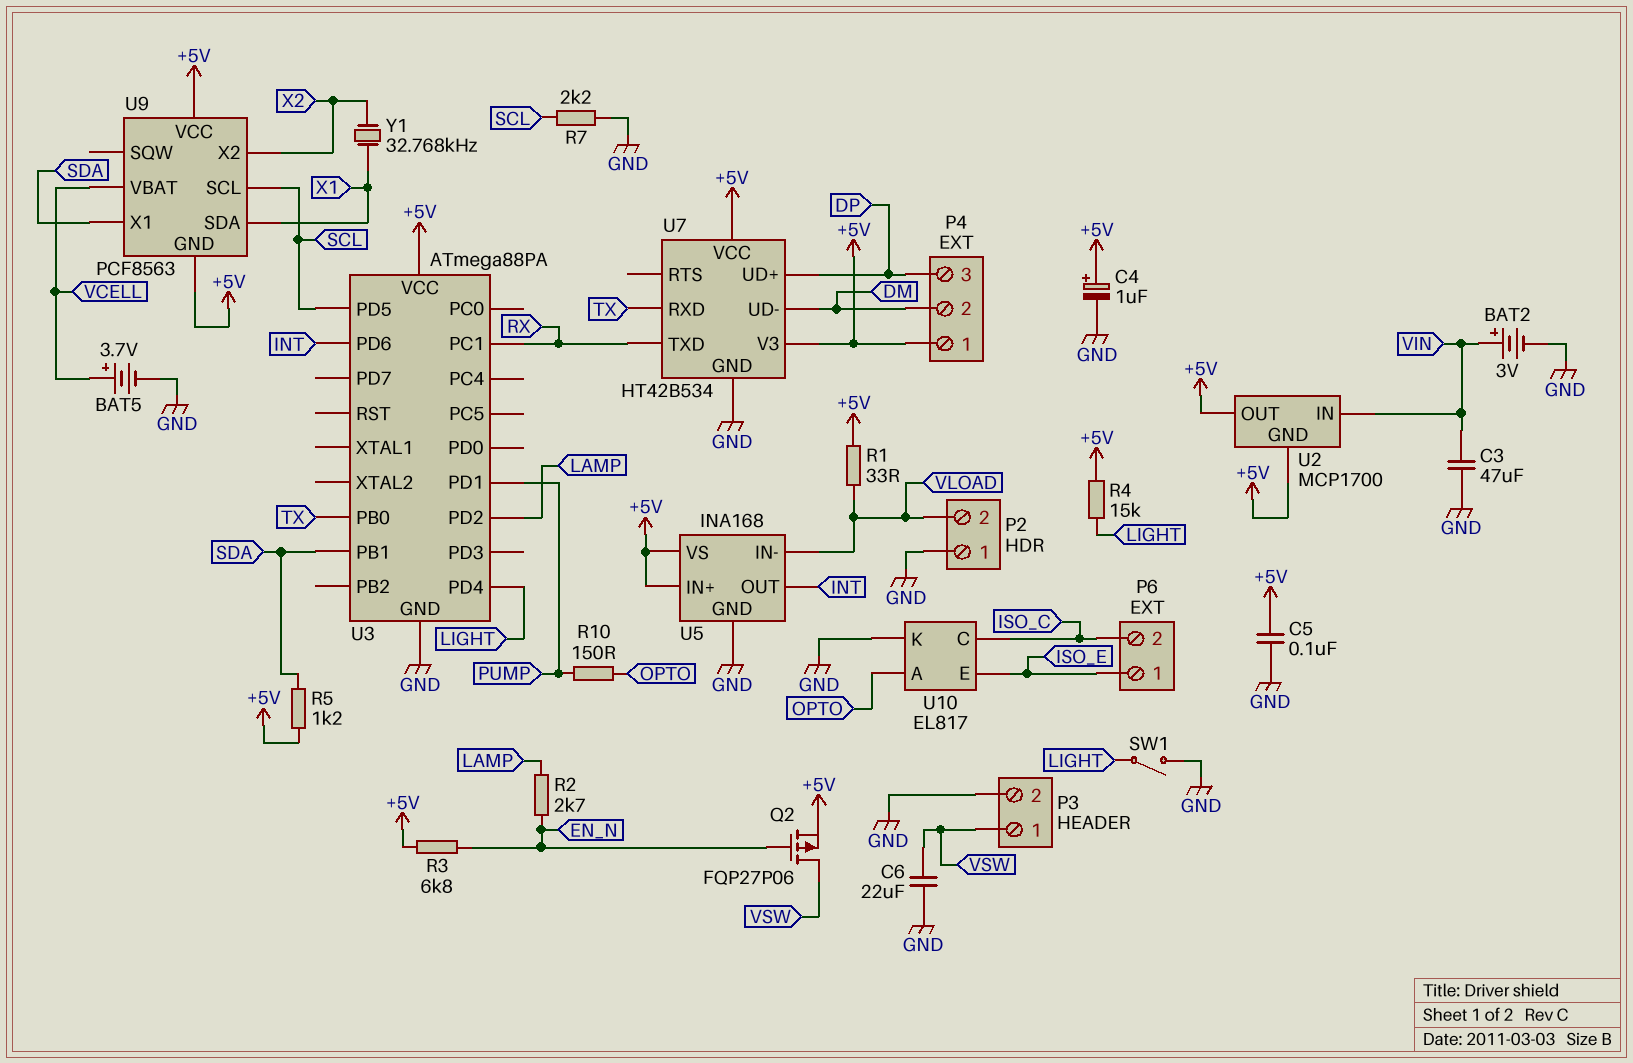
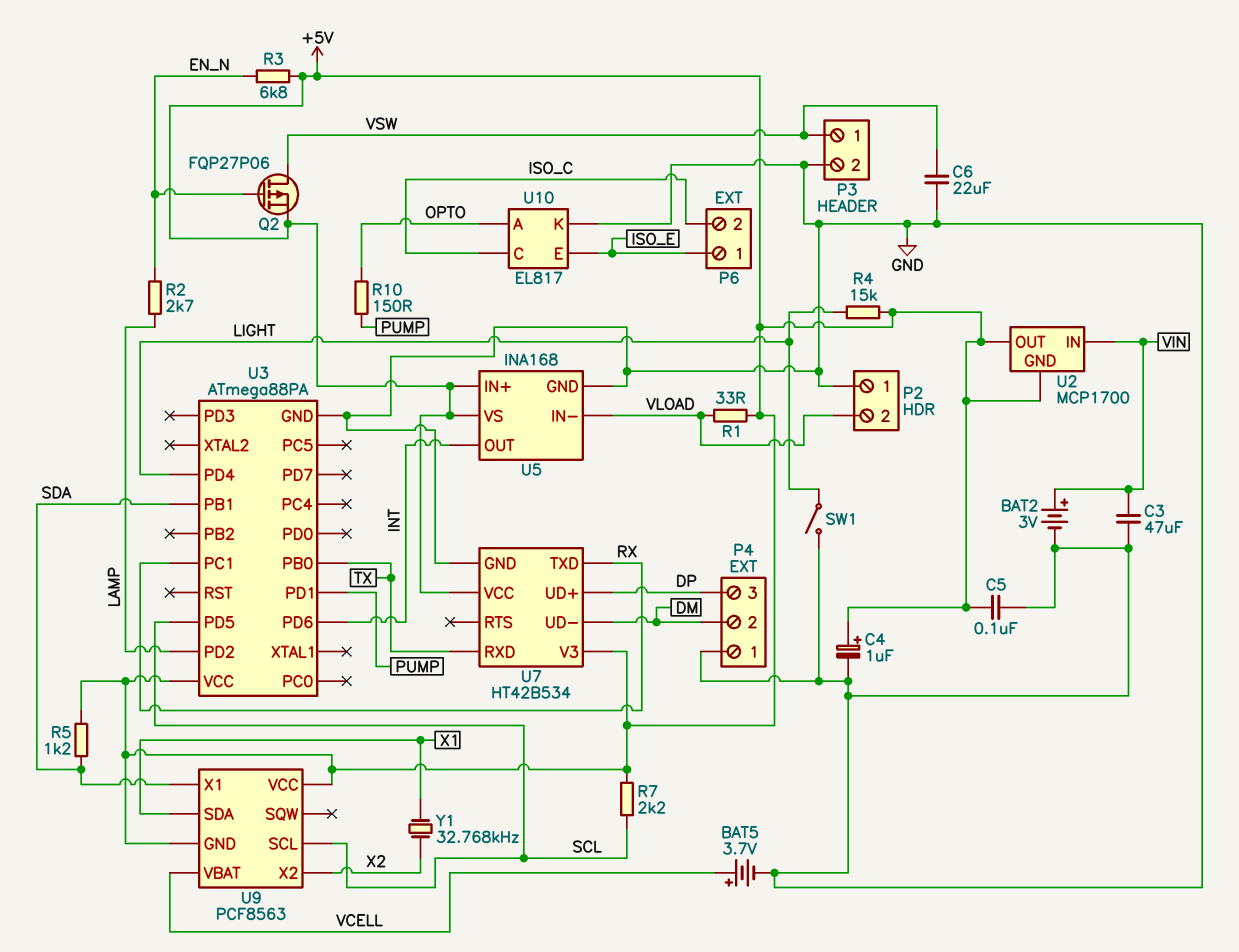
P4 pin 1: +5V -> GND
R7: 2.2k (GND, SCL) -> 2.2k (+5V, SCL)

